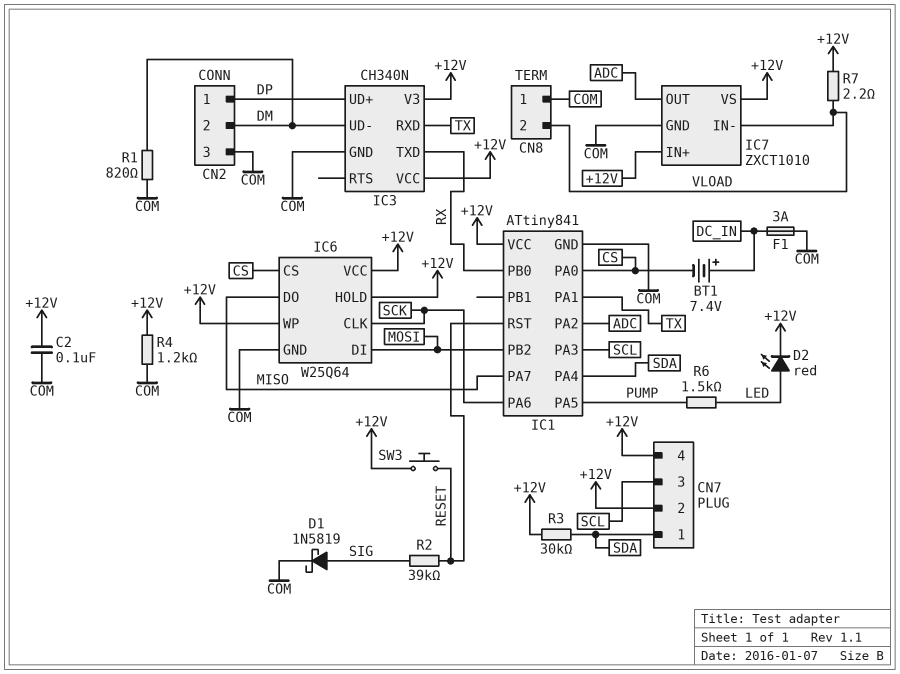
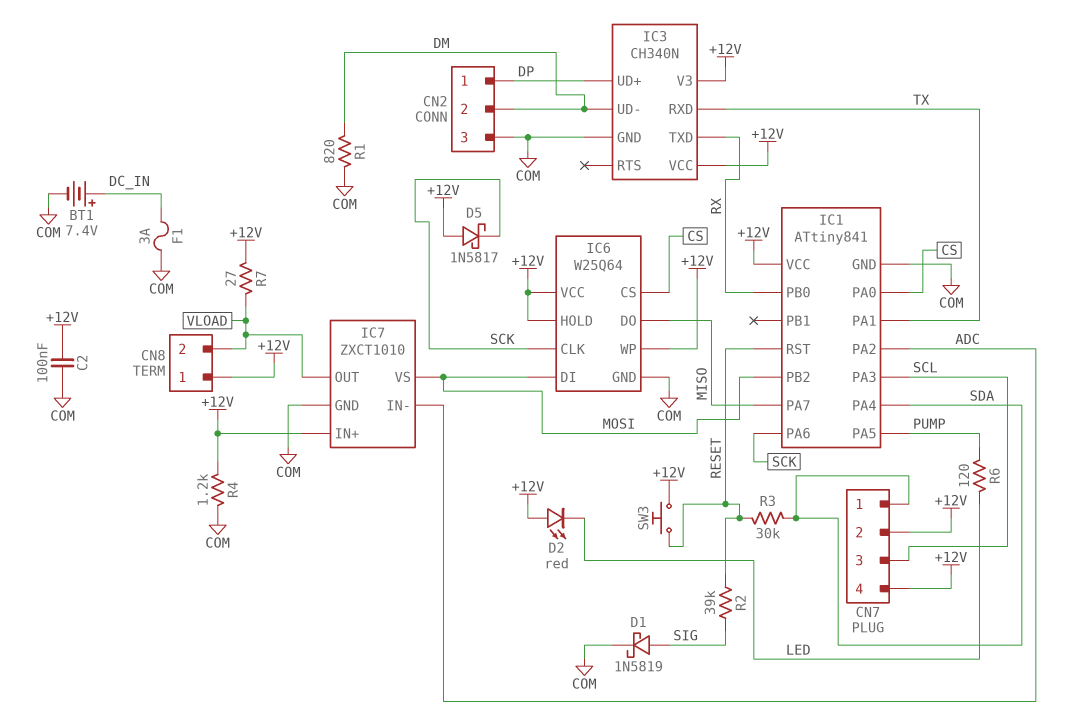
BT1: 7.4V (plus DC_IN, minus CS) -> 7.4V (plus DC_IN, minus COM)
CN8 pin 1: COM -> +12V
D2: LED red (A LED, K +12V) -> LED red (A +12V, K LED)
D5: none -> schottky 1N5817 (A +12V, K SCK)
IC7 pin IN-: VLOAD -> ADC
IC7 pin OUT: ADC -> VLOAD
IC7 pin VS: +12V -> MOSI
R3: 30k (+12V, SDA) -> 30k (RESET, SDA)
R6: 1.5k (LED, PUMP) -> 120 (LED, PUMP)
R7: 2.2 (+12V, VLOAD) -> 27 (+12V, VLOAD)

